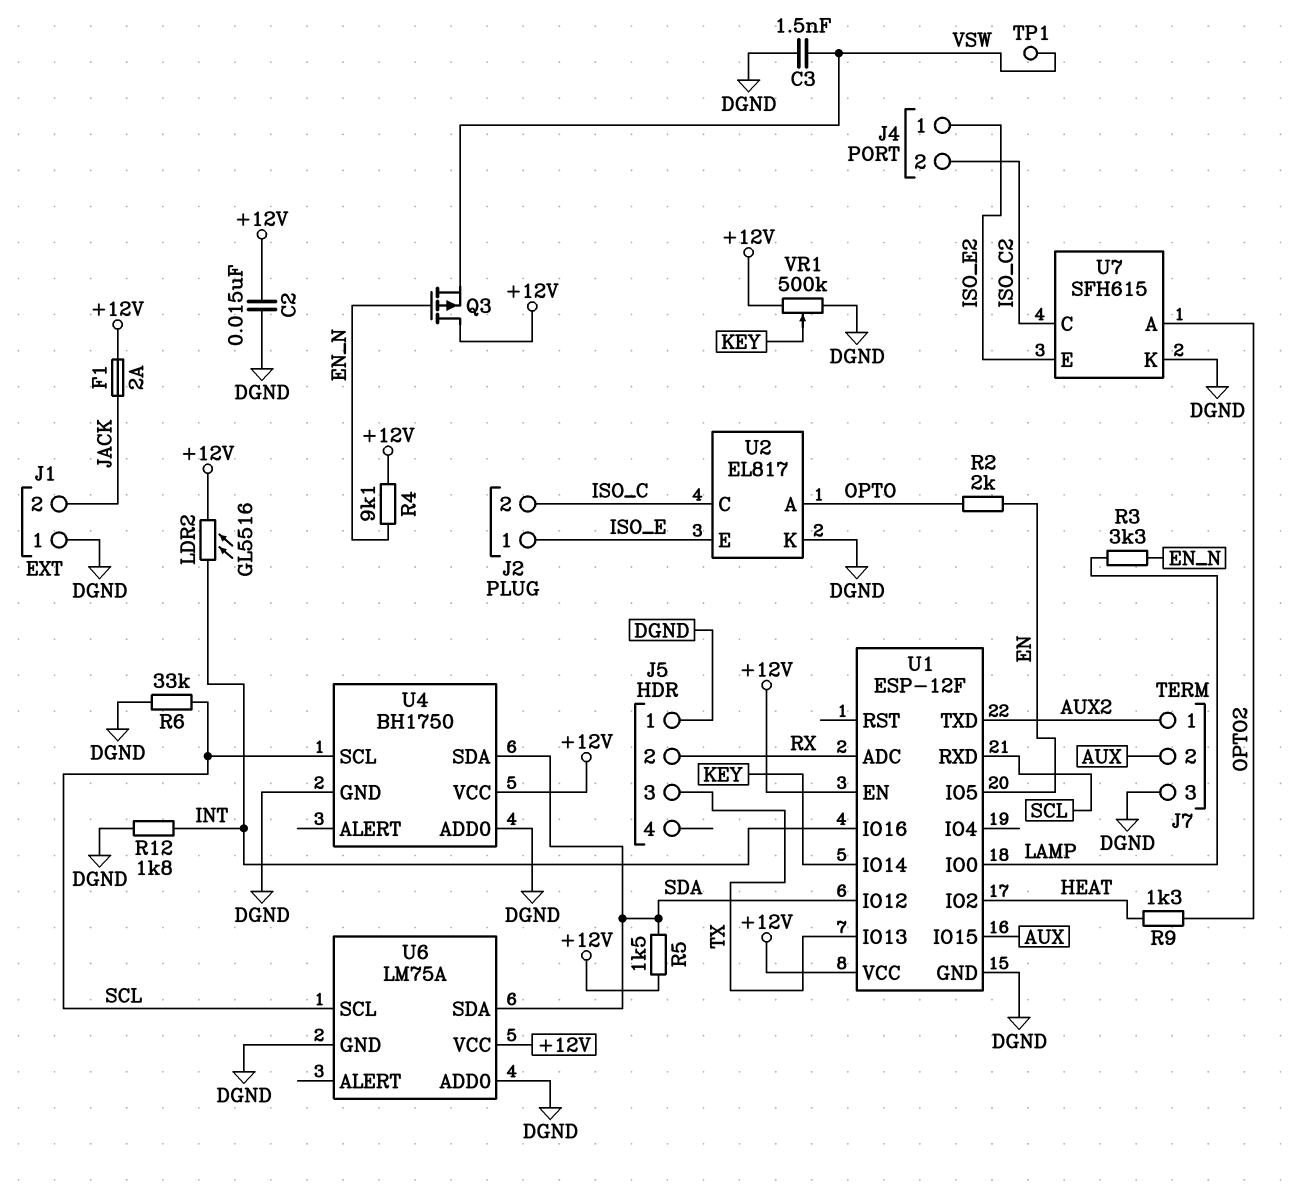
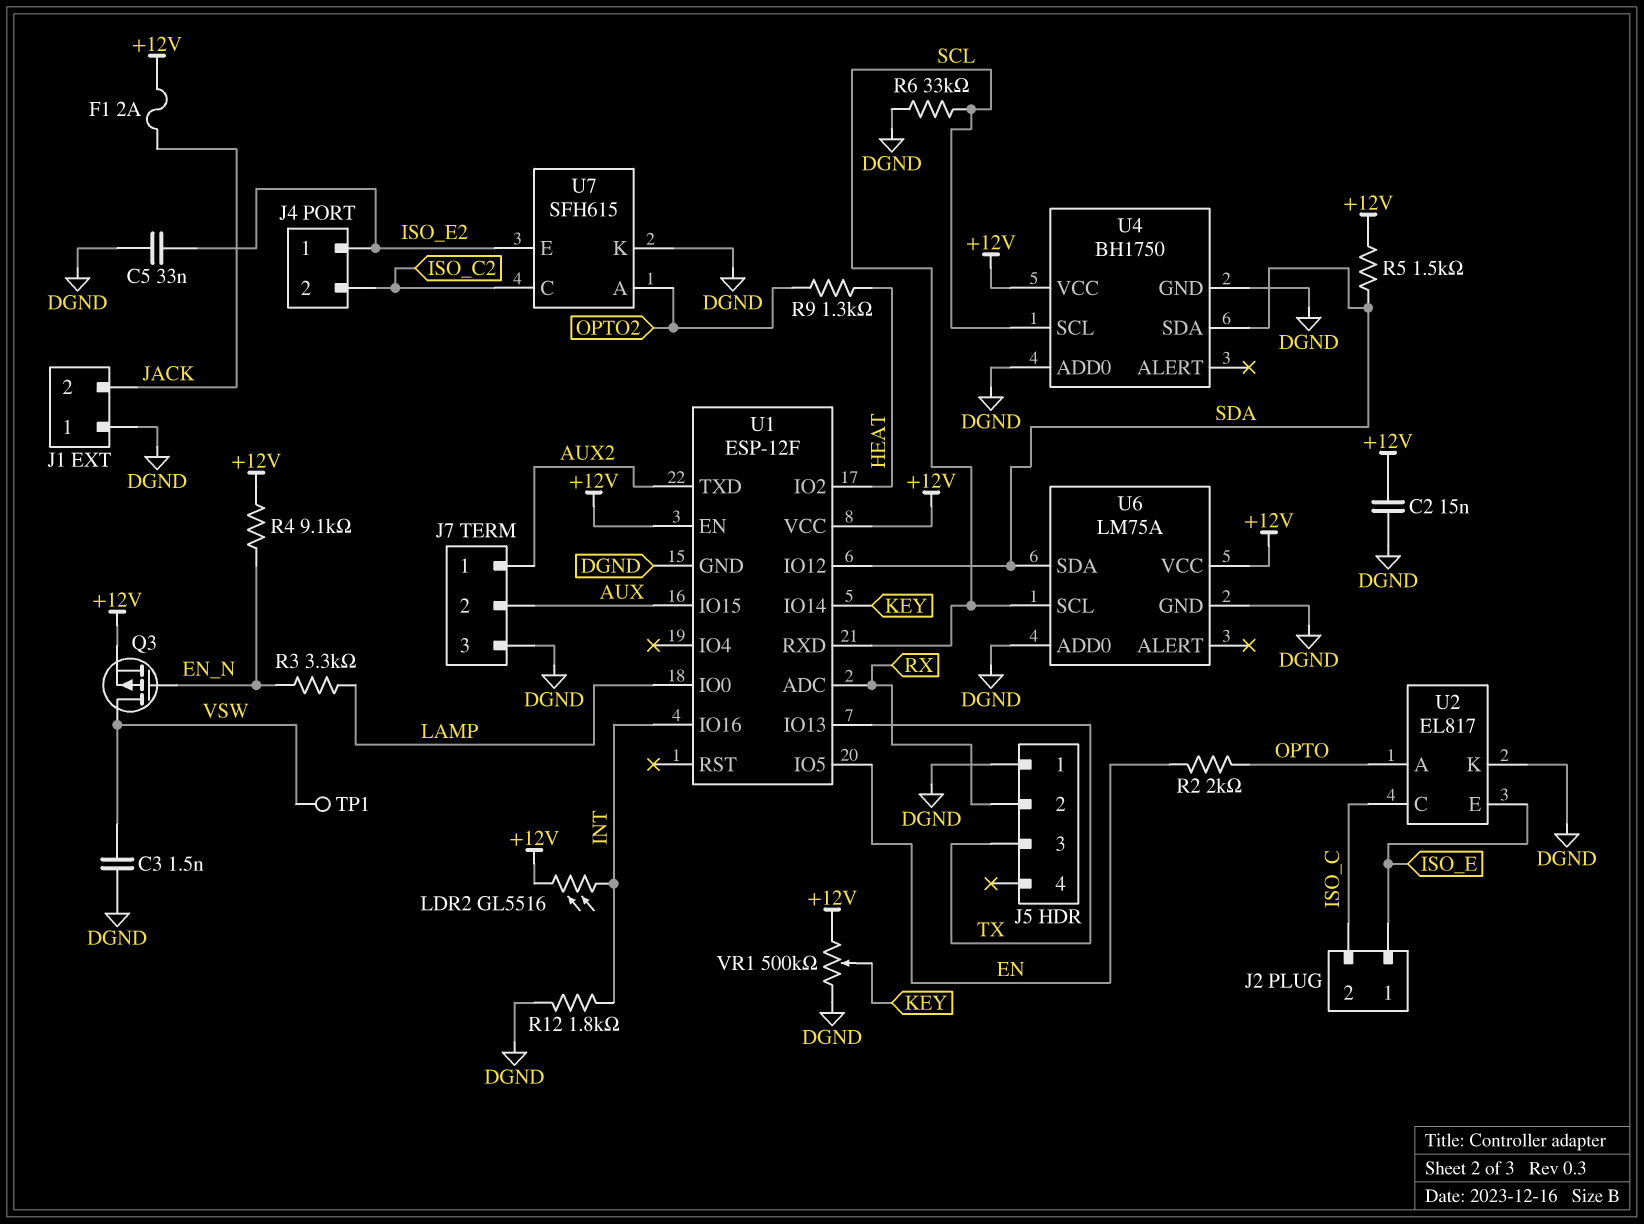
C5: none -> 33nF (DGND, ISO_E2)
Q3: PMOS (G EN_N, D +12V, S VSW) -> PMOS (G EN_N, D VSW, S +12V)

